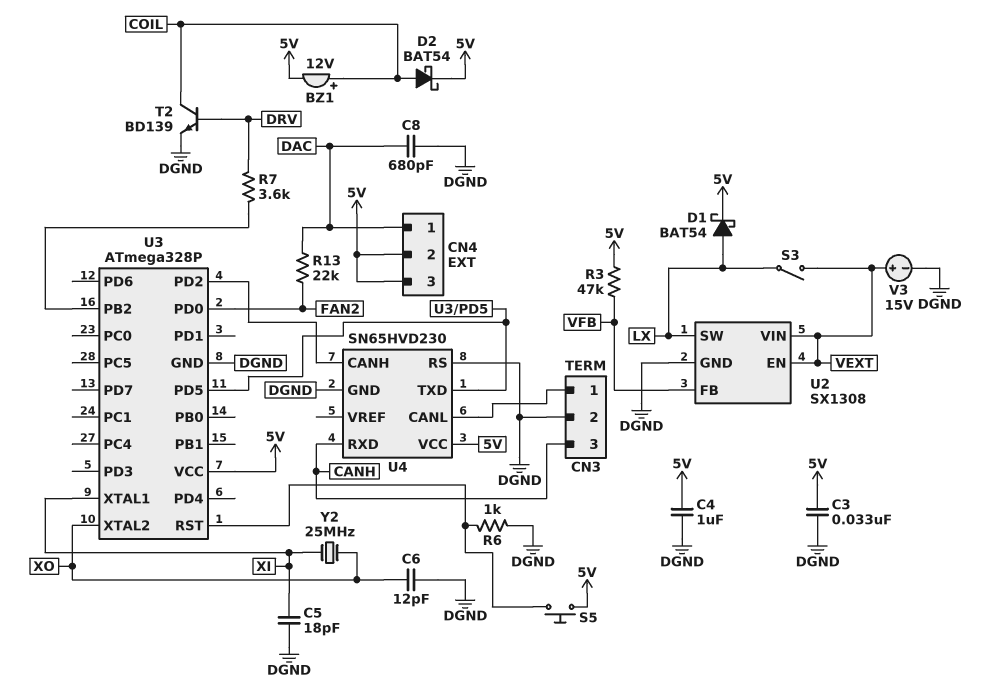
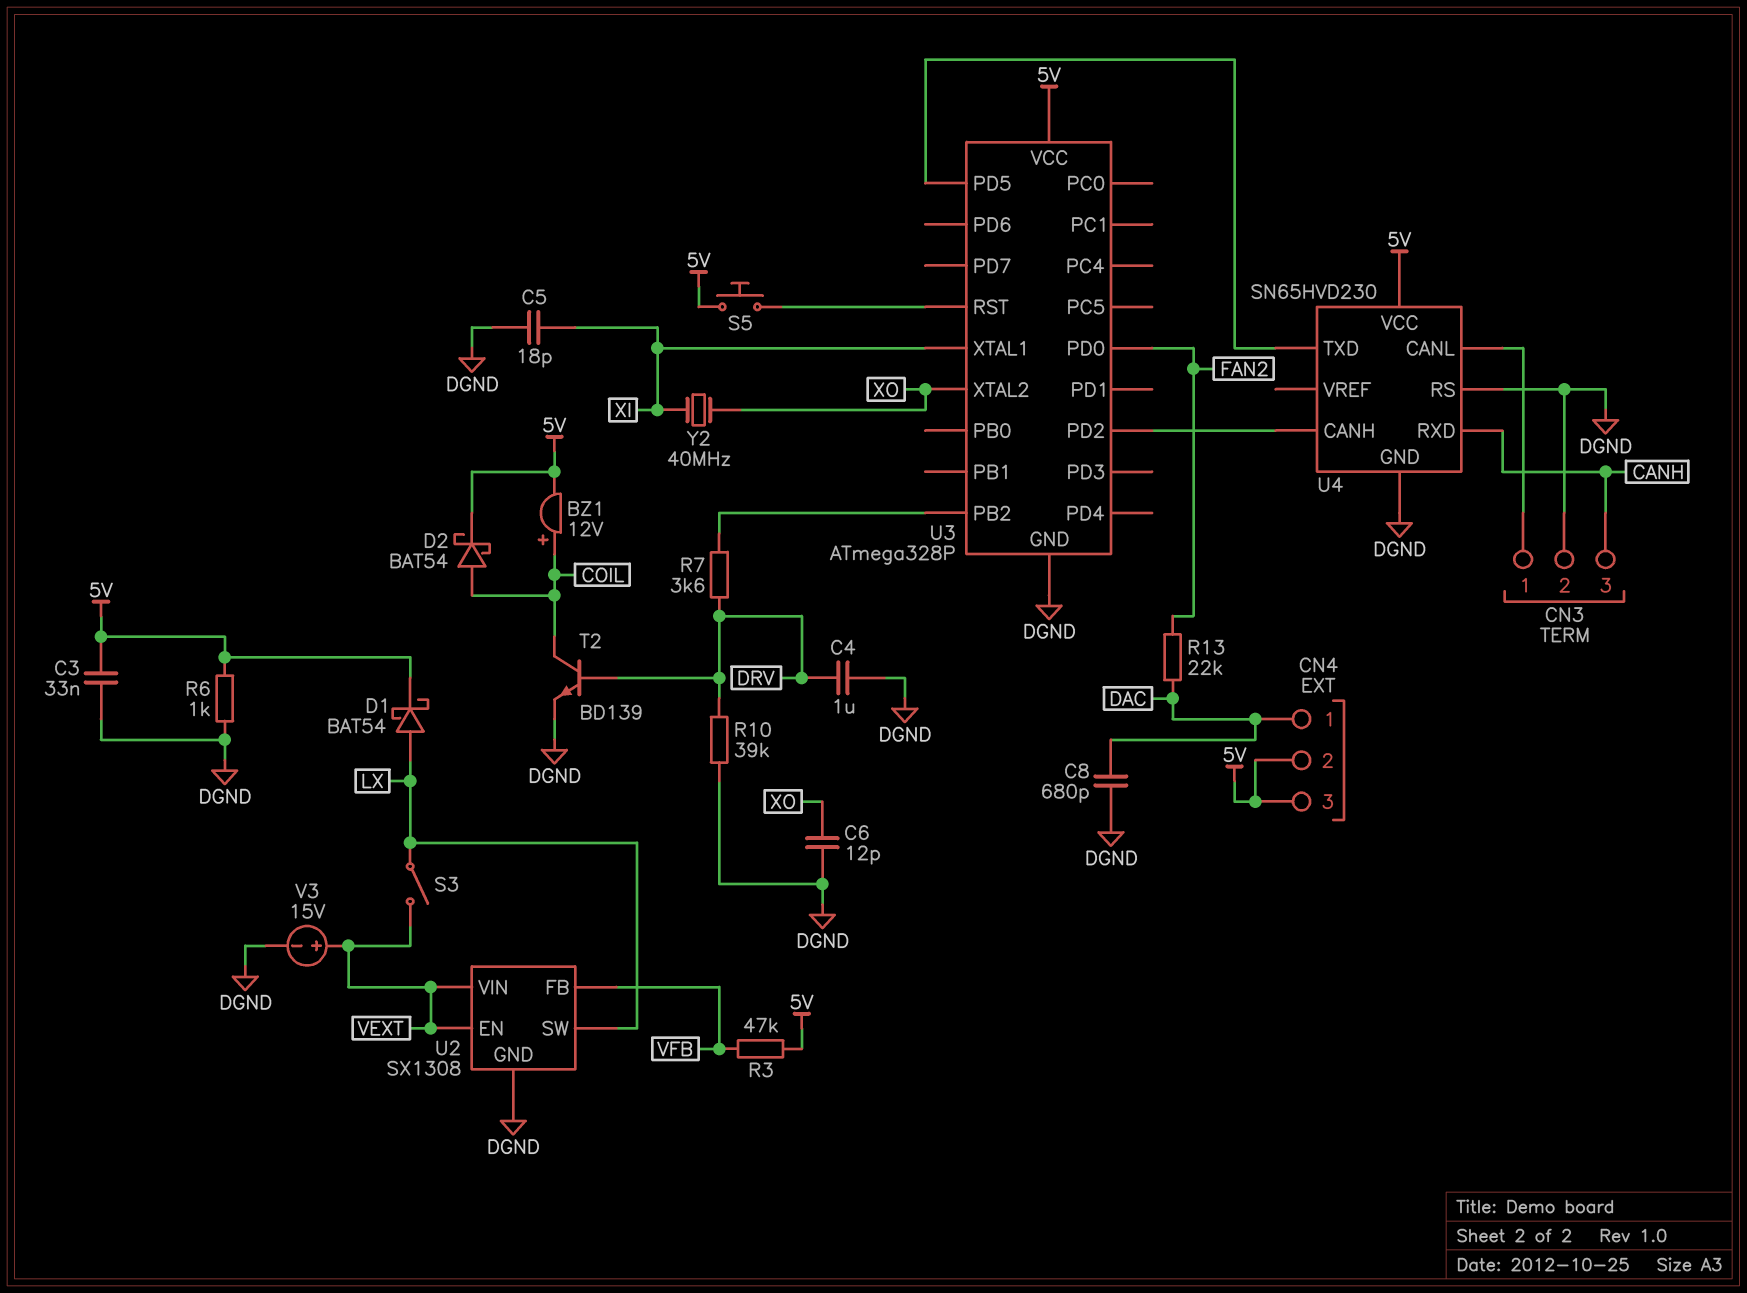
C4: 1uF (5V, DGND) -> 1uF (DGND, DRV)
R6: 1k (DGND, U3/RST) -> 1k (5V, DGND)
R10: none -> 39k (DGND, DRV)
Y2: 25MHz (XI, XO) -> 40MHz (XI, XO)

